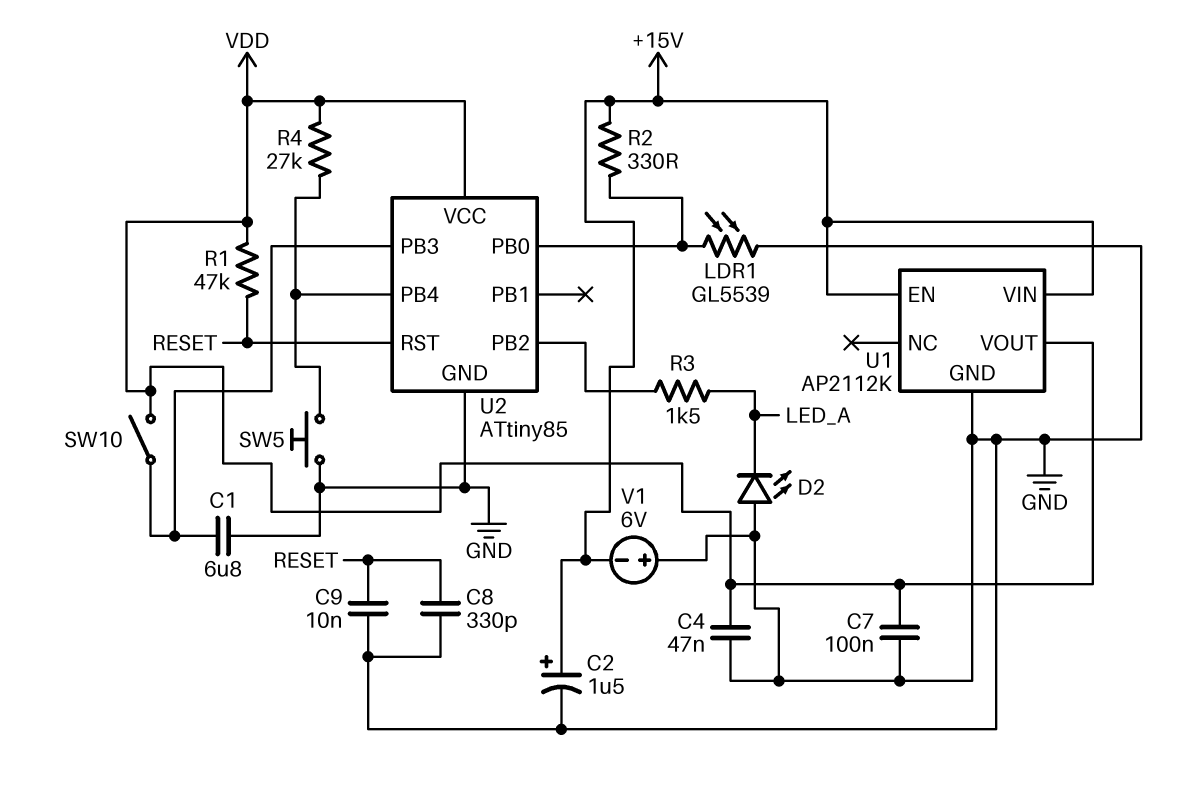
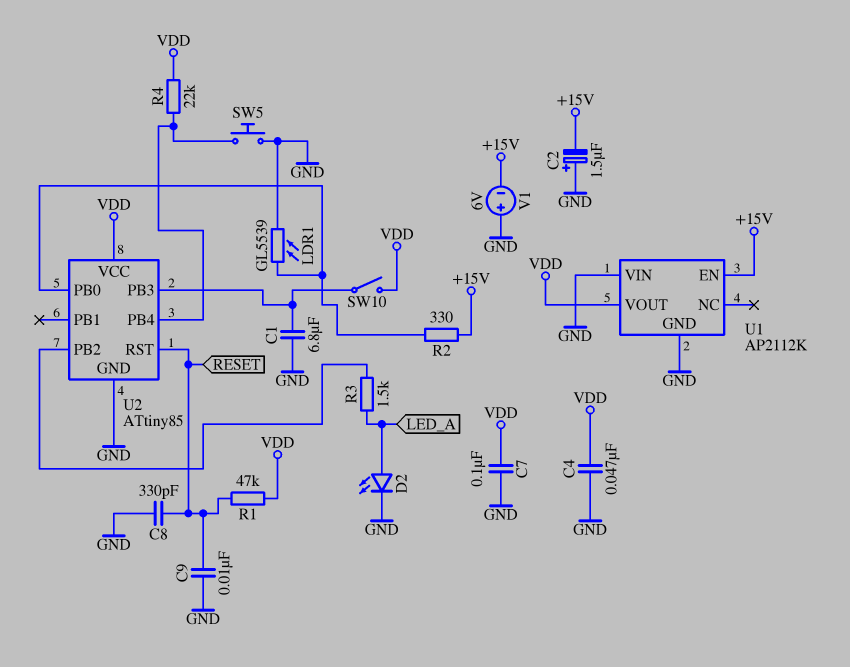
C2: 1.5uF (plus +15V, minus GND) -> 1.5uF (plus GND, minus +15V)
D2: LED (A GND, K LED_A) -> LED (A LED_A, K GND)
R4: 27k (U2/PB4, VDD) -> 22k (U2/PB4, VDD)
U1 pin VIN: +15V -> GND

